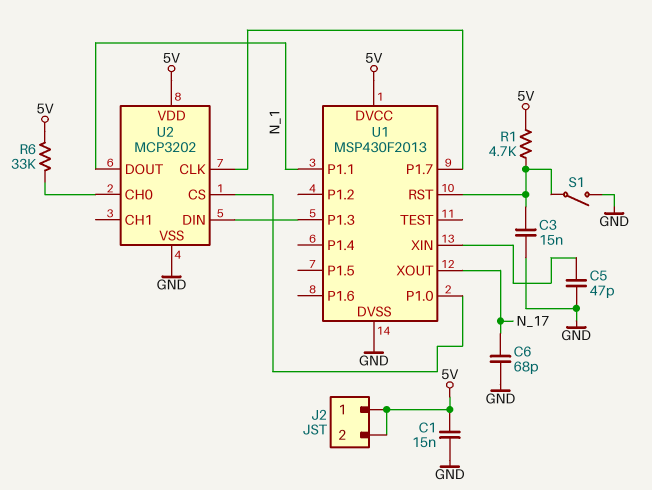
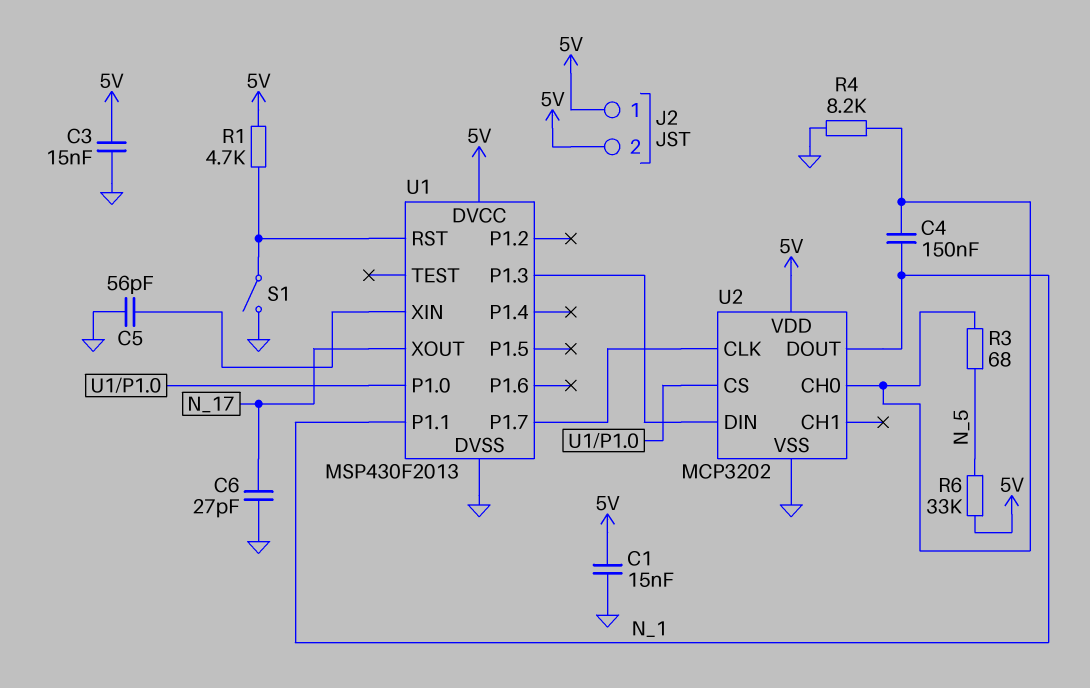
C3: 15nF (GND, U1/RST) -> 15nF (5V, GND)
C4: none -> 150nF (N_1, U2/CH0)
C5: 47pF (GND, U1/XIN) -> 56pF (GND, U1/XIN)
C6: 68pF (GND, N_17) -> 27pF (GND, N_17)
R3: none -> 68 (N_5, U2/CH0)
R4: none -> 8.2k (GND, U2/CH0)
R6: 33k (5V, U2/CH0) -> 33k (5V, N_5)

